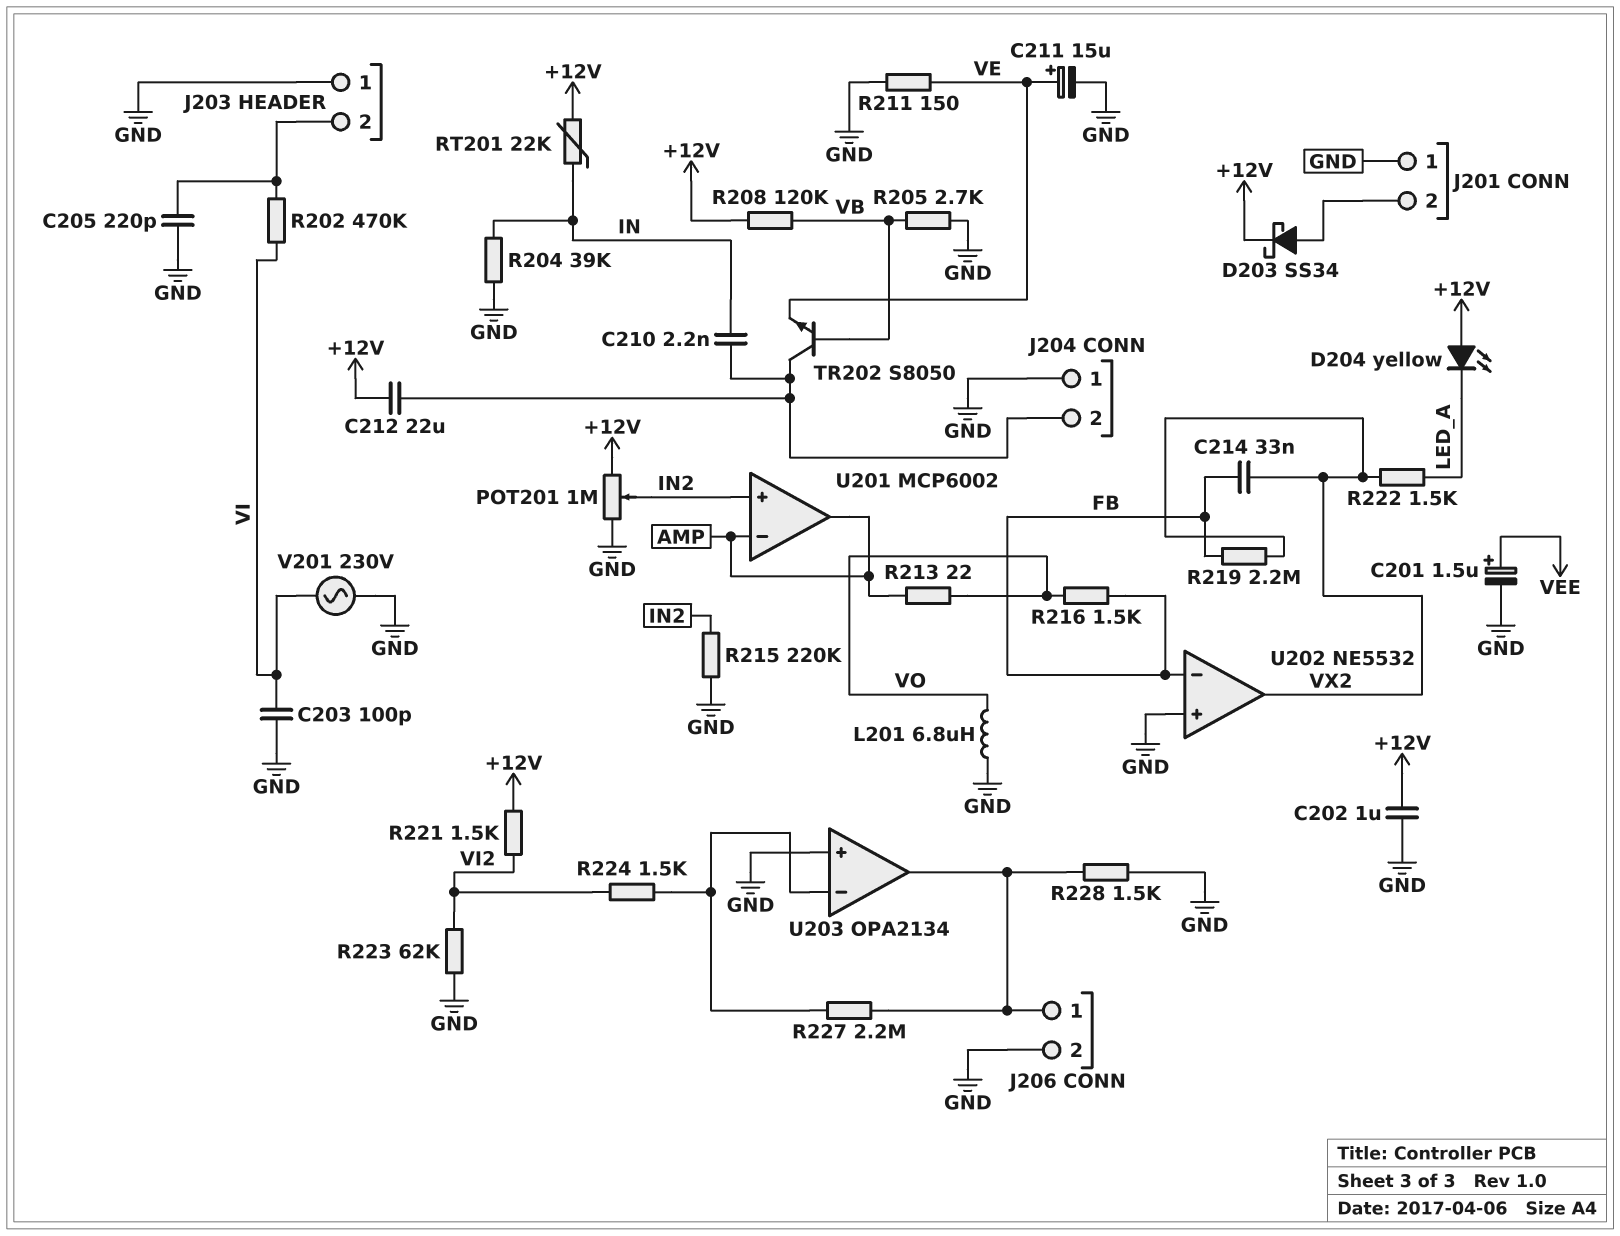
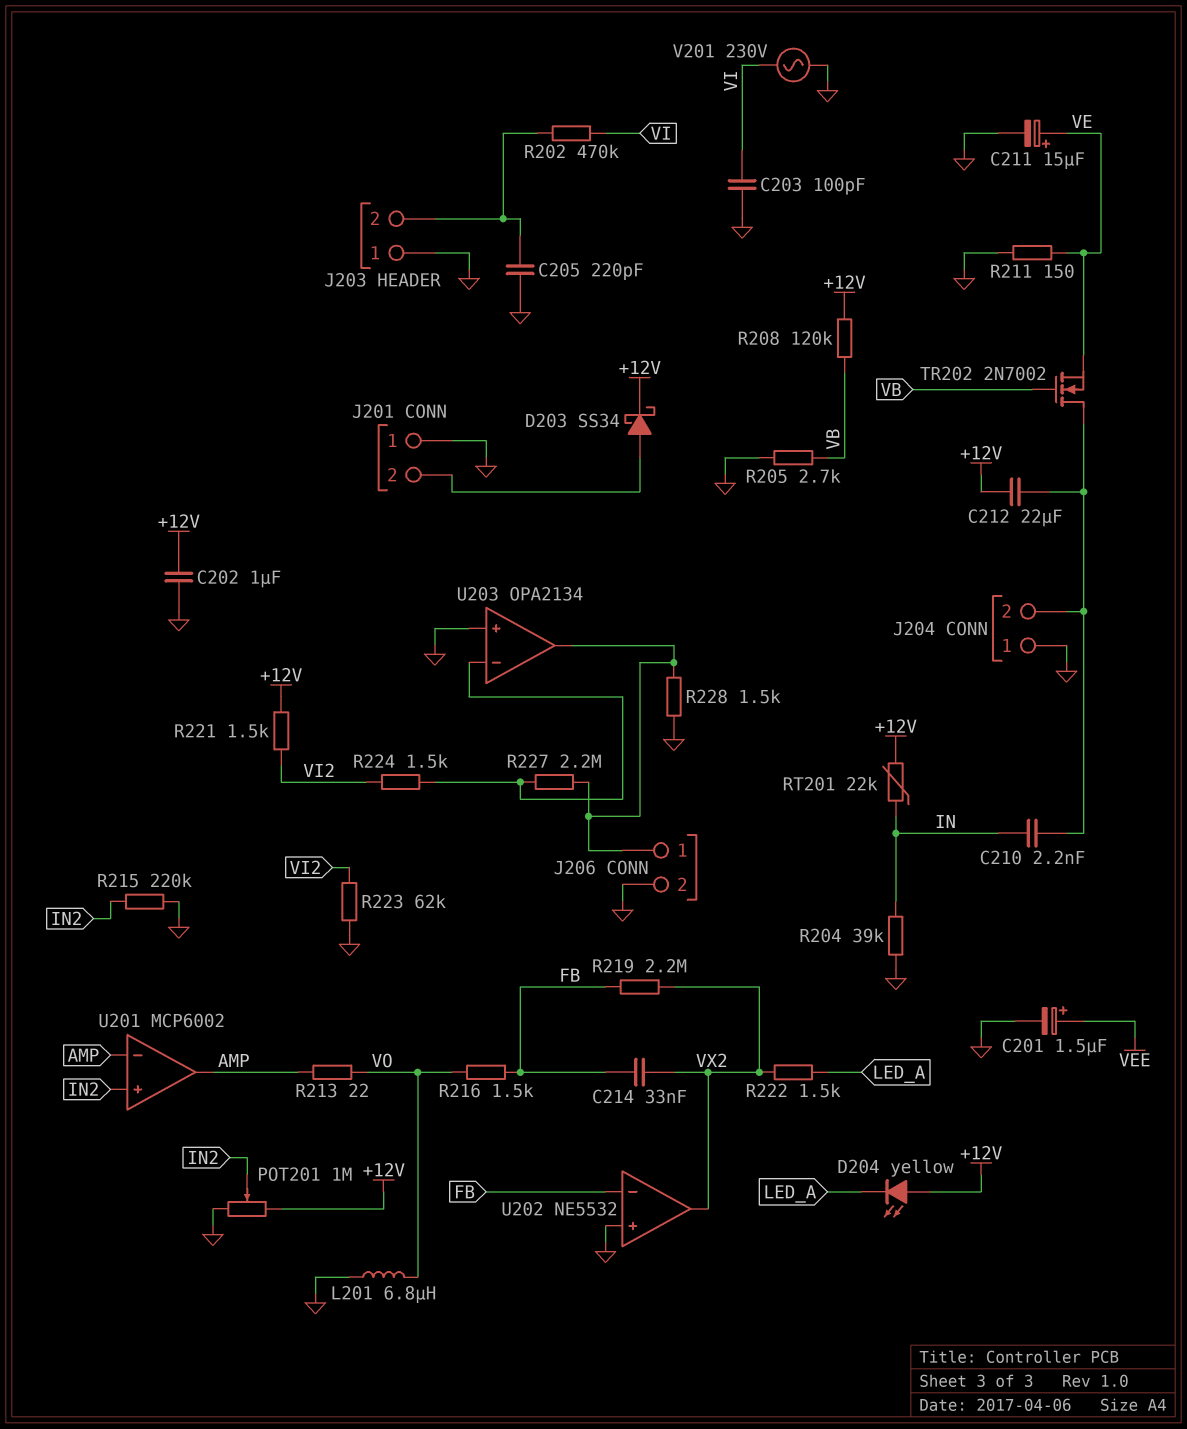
TR202: NPN S8050 (B VB, C J204/2, E VE) -> NMOS 2N7002 (G VB, D J204/2, S VE)

